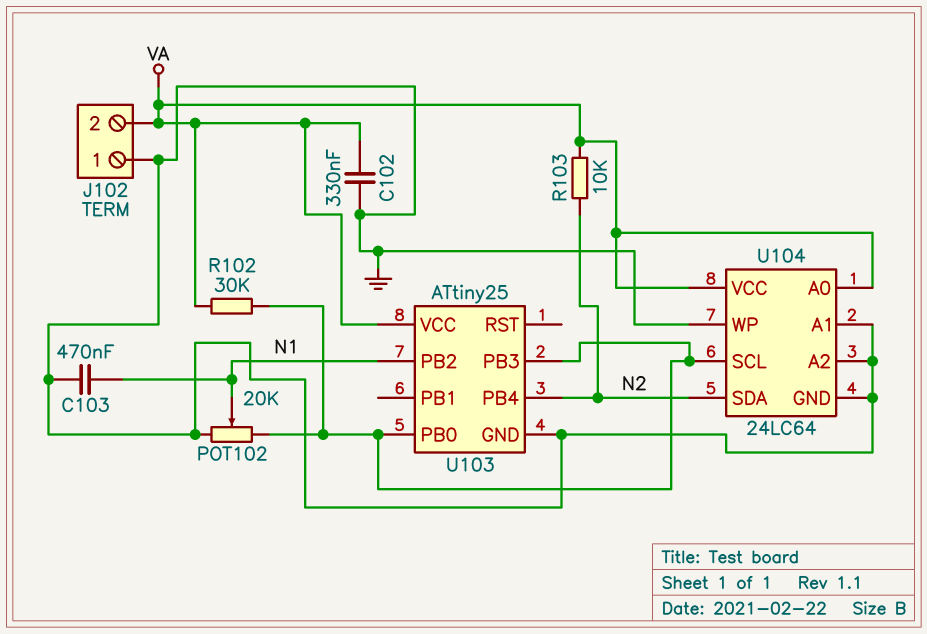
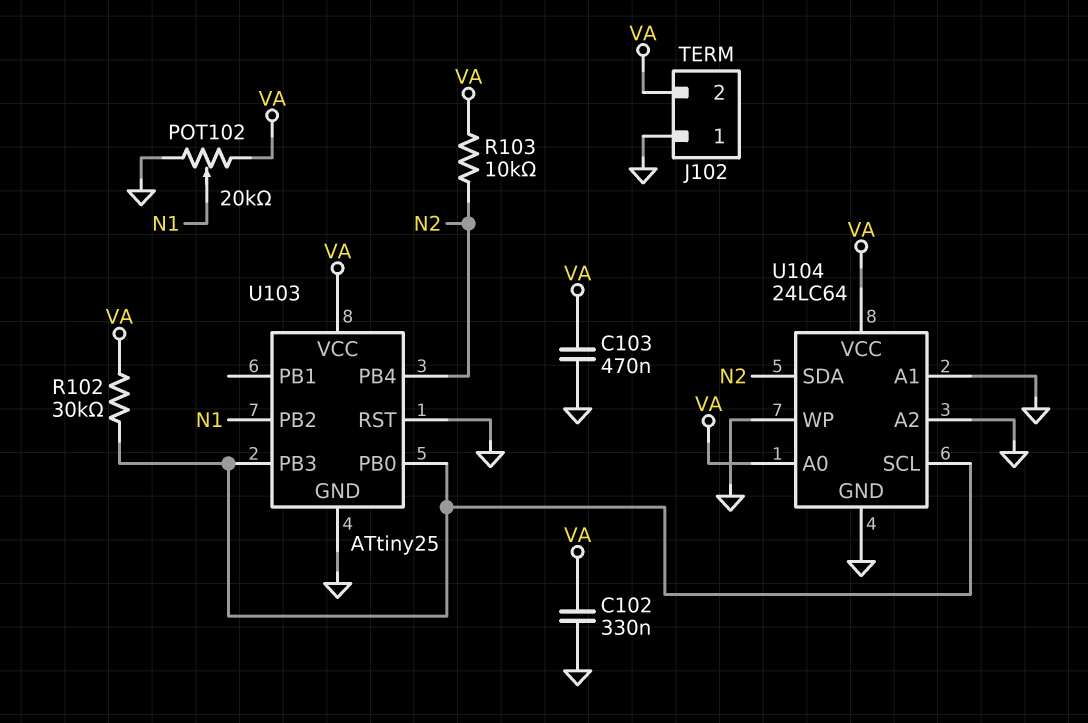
C103: 470nF (GND, N1) -> 470nF (GND, VA)
POT102: 20k (GND, U103/PB0, wiper N1) -> 20k (GND, VA, wiper N1)
U103 pin RST: none -> GND

